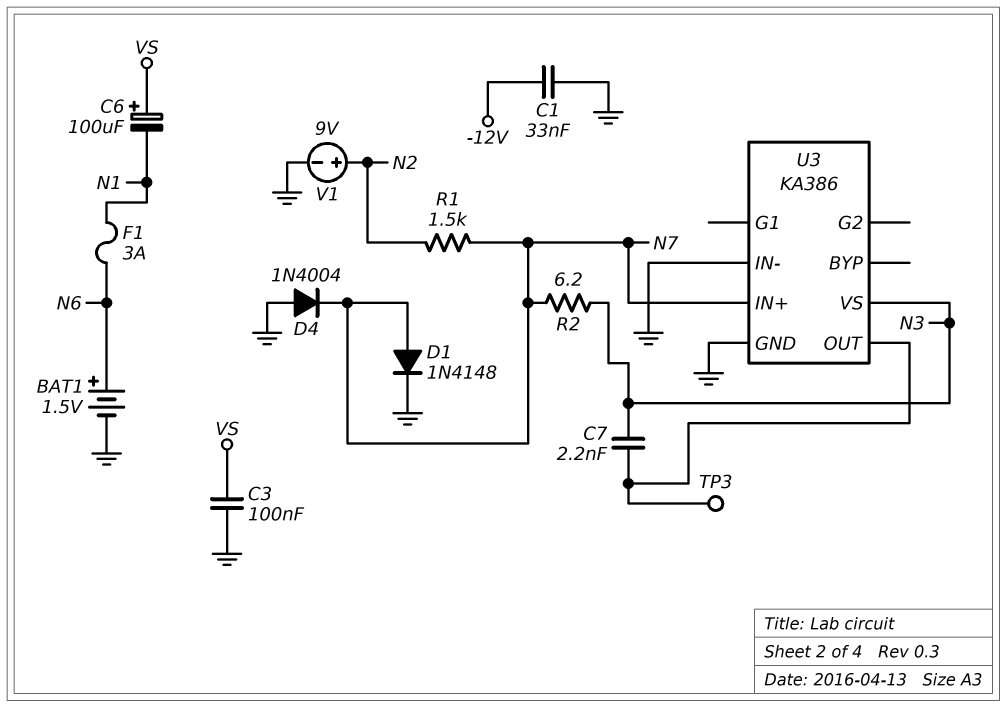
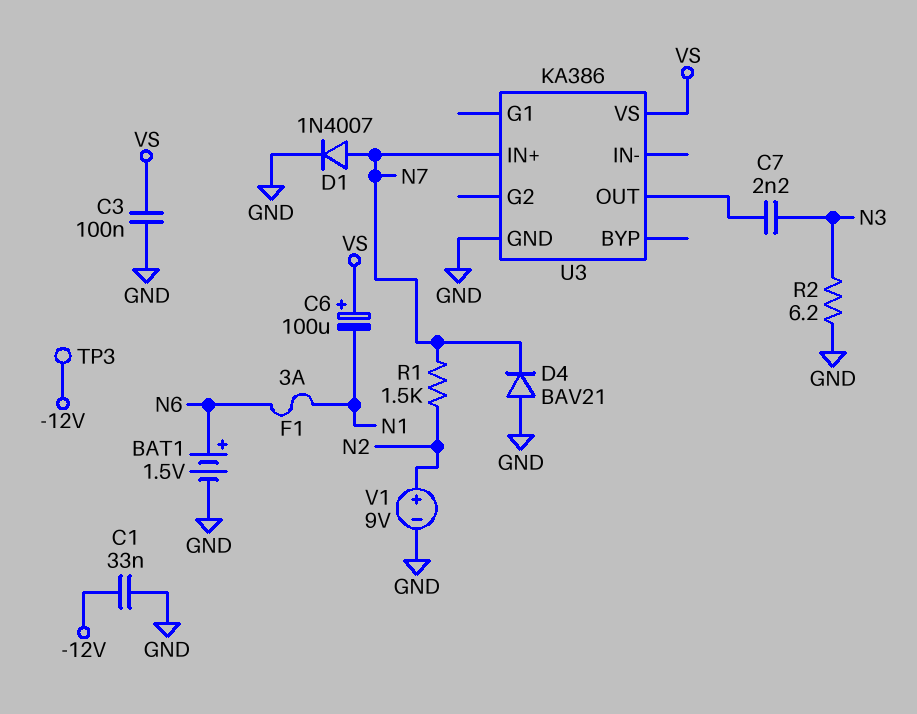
D1: diode 1N4148 (A N7, K GND) -> diode 1N4007 (A N7, K GND)
D4: diode 1N4004 (A GND, K N7) -> diode BAV21 (A GND, K N7)
R2: 6.2 (N3, N7) -> 6.2 (GND, N3)
TP3: test point (U3/OUT) -> test point (-12V)
U3 pin IN-: GND -> none
U3 pin VS: N3 -> VS

